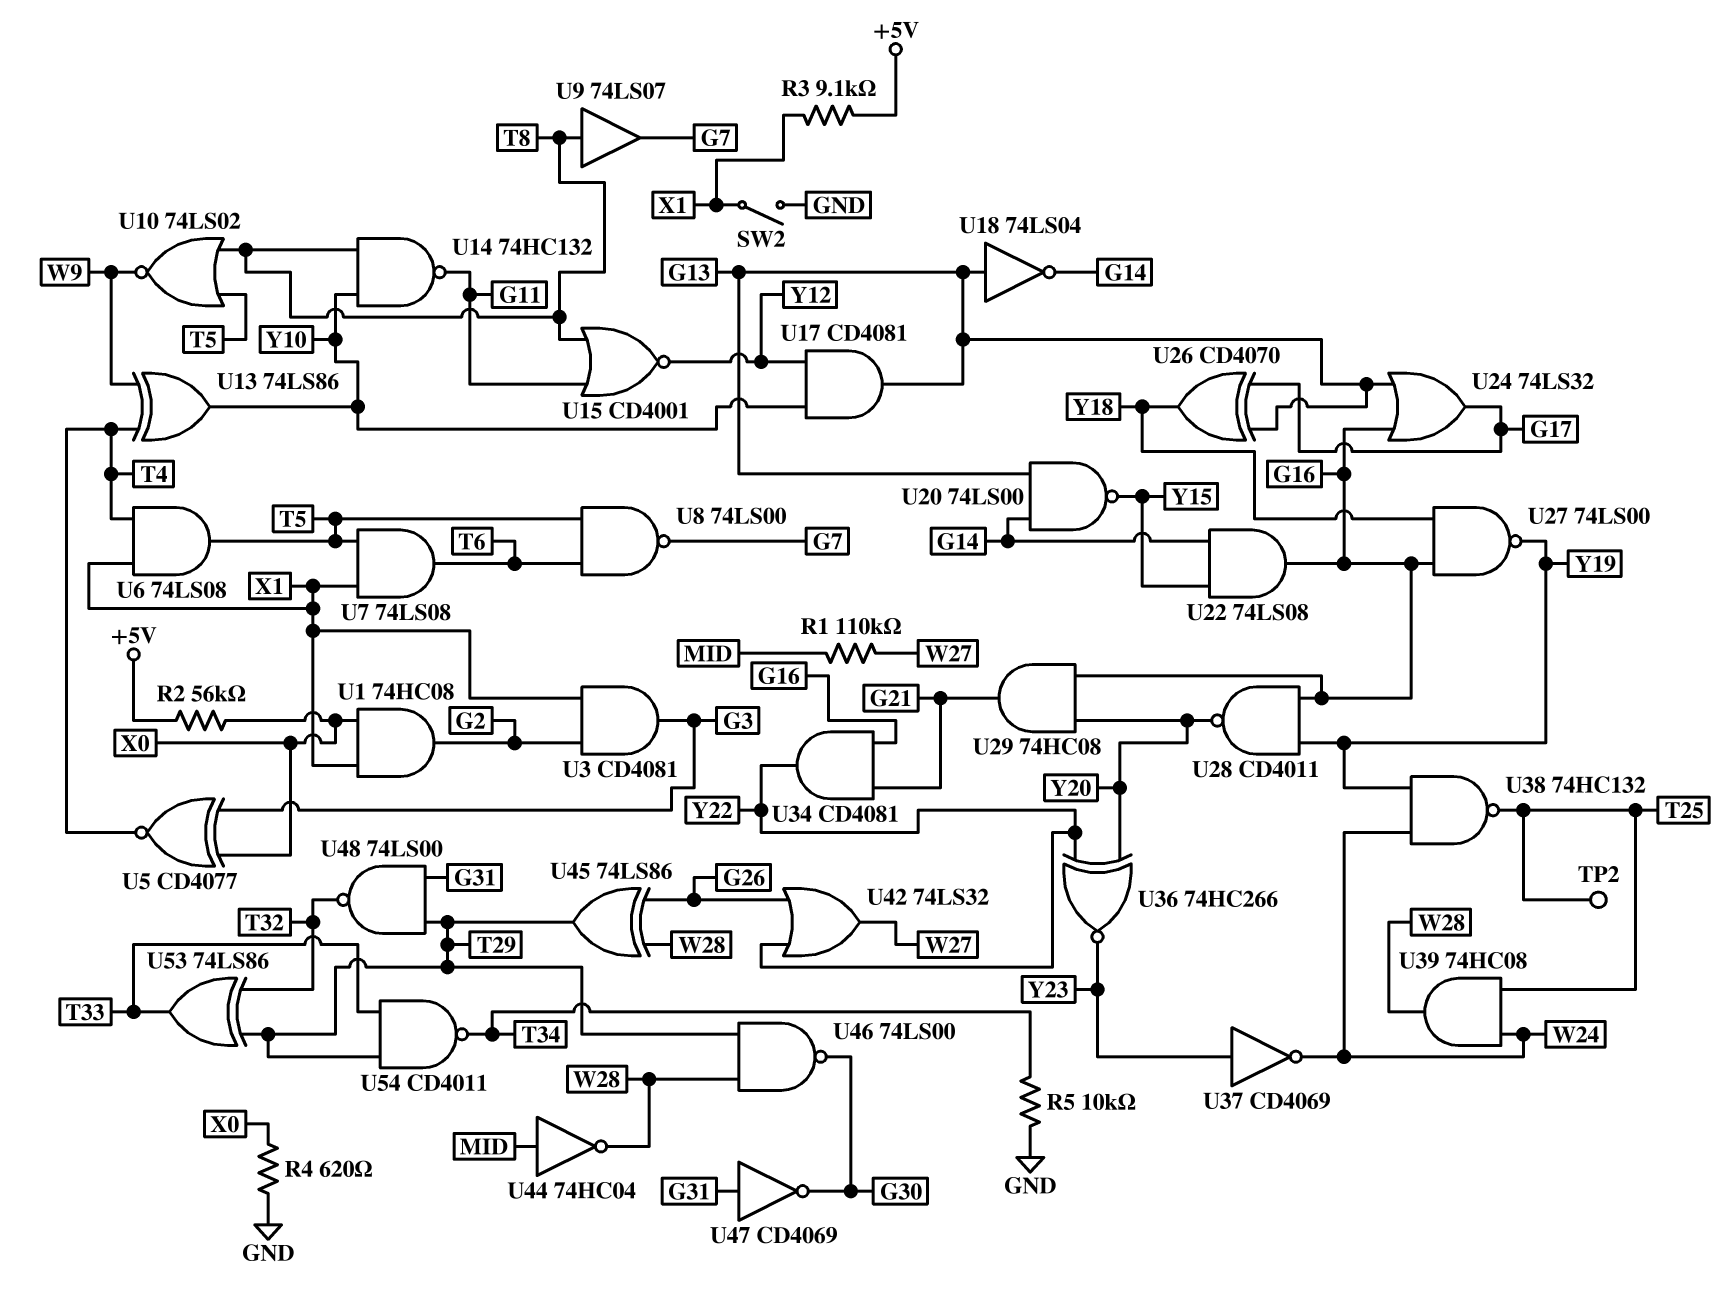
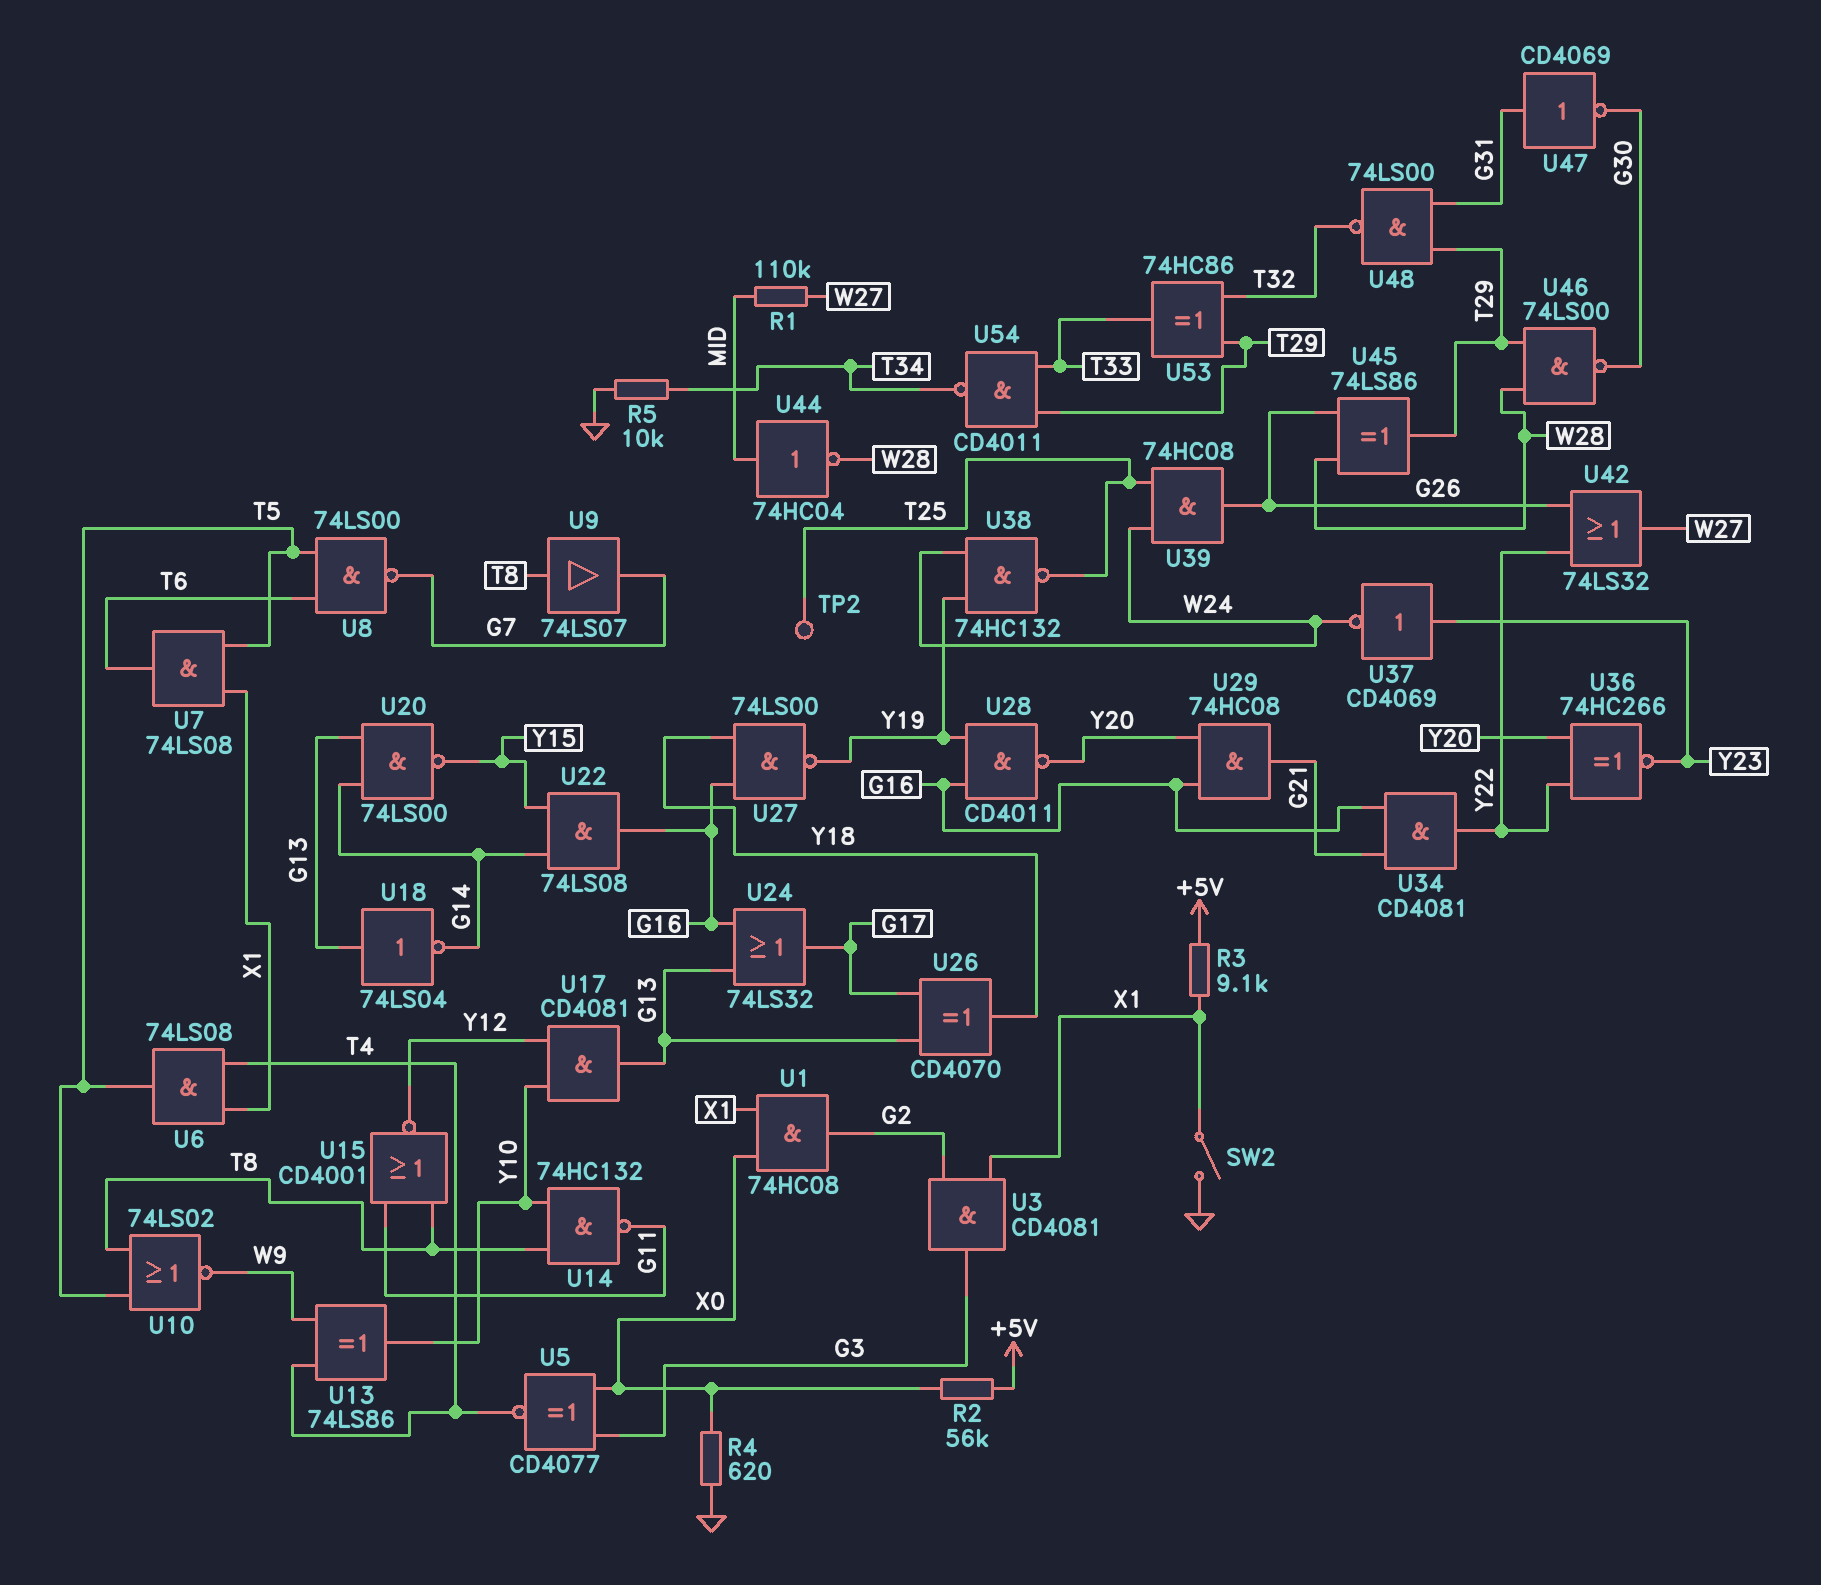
U39: AND 74HC08 (in T25, in W24, out W28) -> AND 74HC08 (in T25, in W24, out G26)
U53: XOR 74LS86 (in T29, in T32, out T33) -> XOR 74HC86 (in T29, in T32, out T33)

